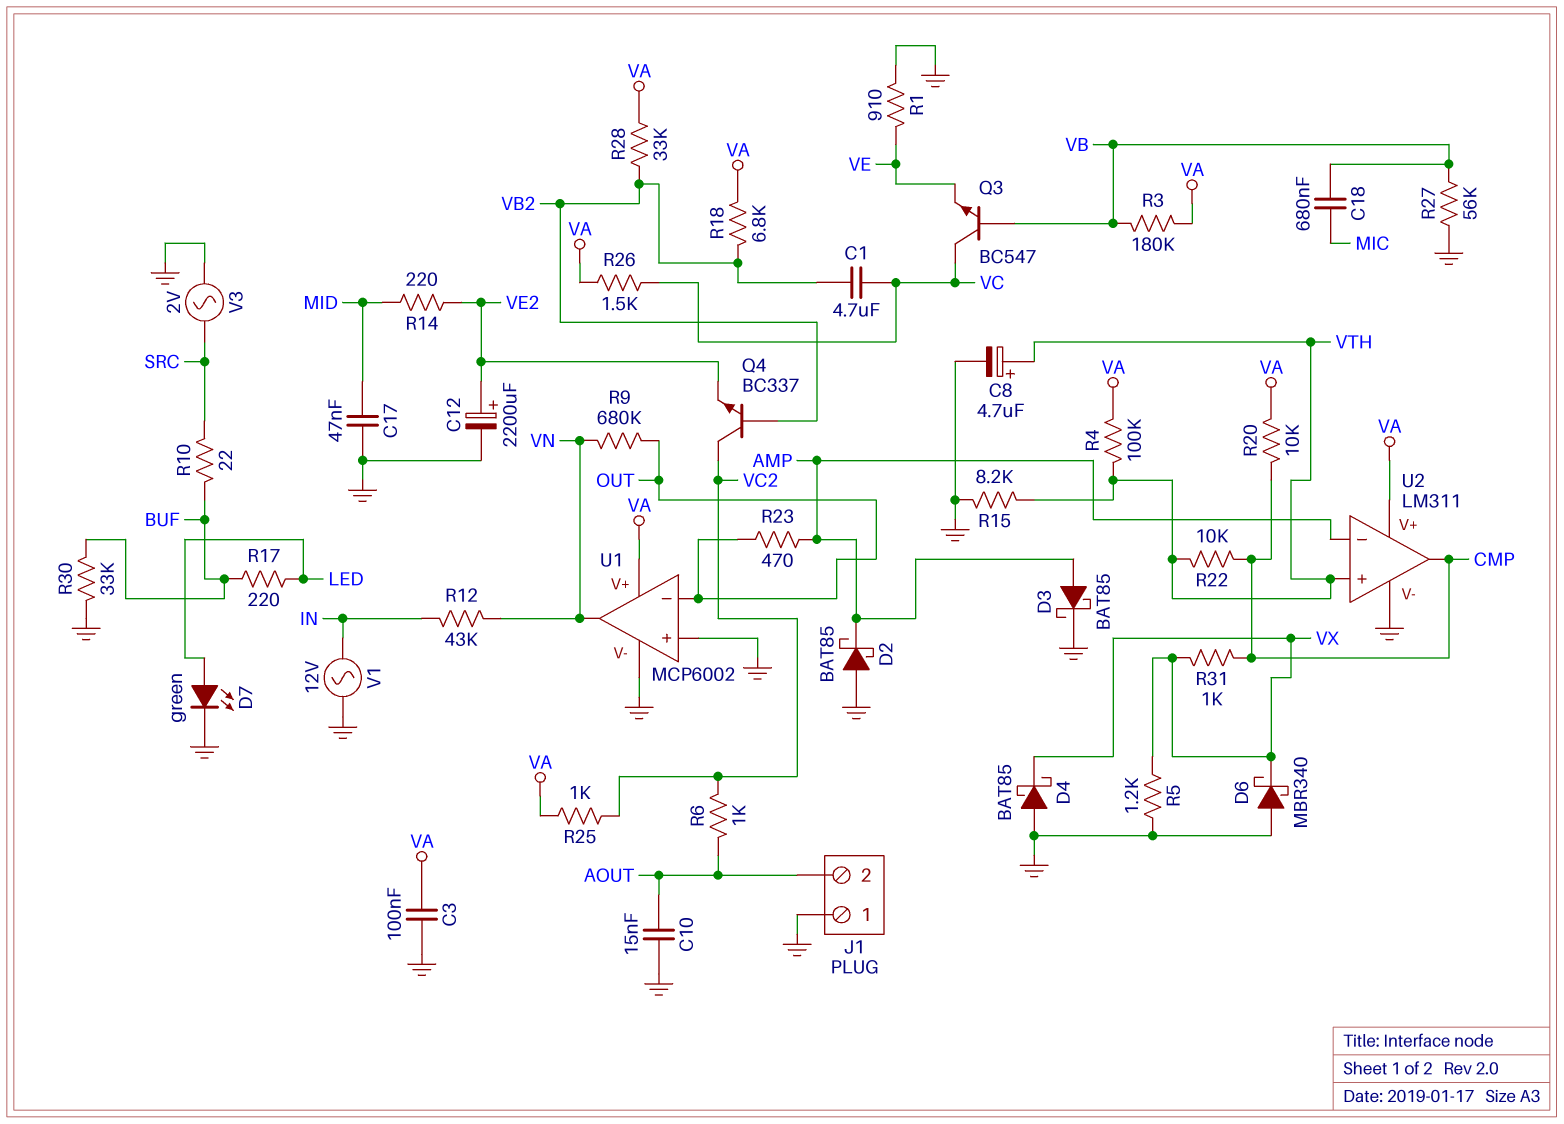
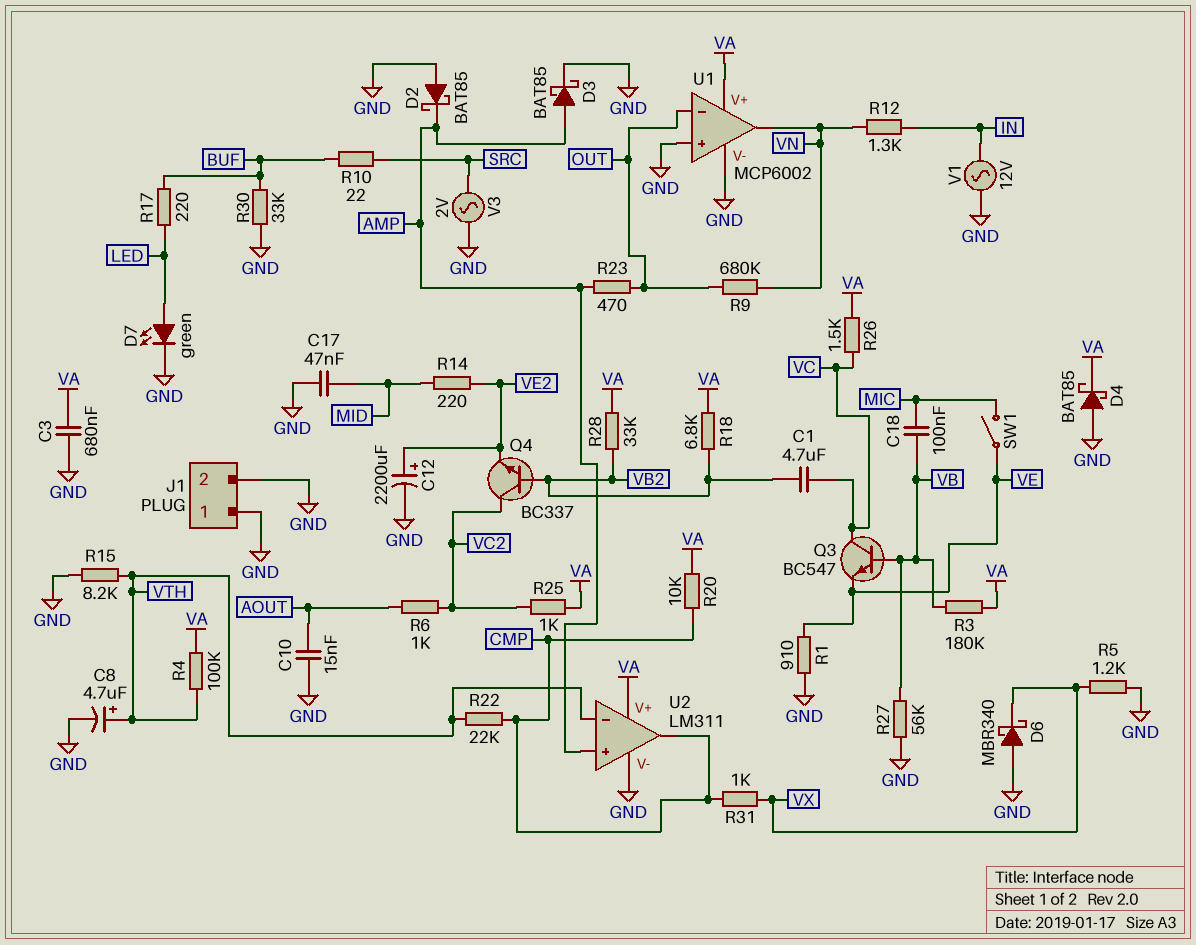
C3: 100nF (GND, VA) -> 680nF (GND, VA)
C18: 680nF (MIC, VB) -> 100nF (MIC, VB)
D4: schottky BAT85 (A GND, K VX) -> schottky BAT85 (A GND, K VA)
J1 pin 2: AOUT -> GND
R12: 43k (IN, VN) -> 1.3k (IN, VN)
R22: 10k (CMP, VTH) -> 22k (CMP, VTH)
SW1: none -> switch (MIC, VE)
U2 pin in+: VTH -> AMP
U2 pin in-: AMP -> VTH

